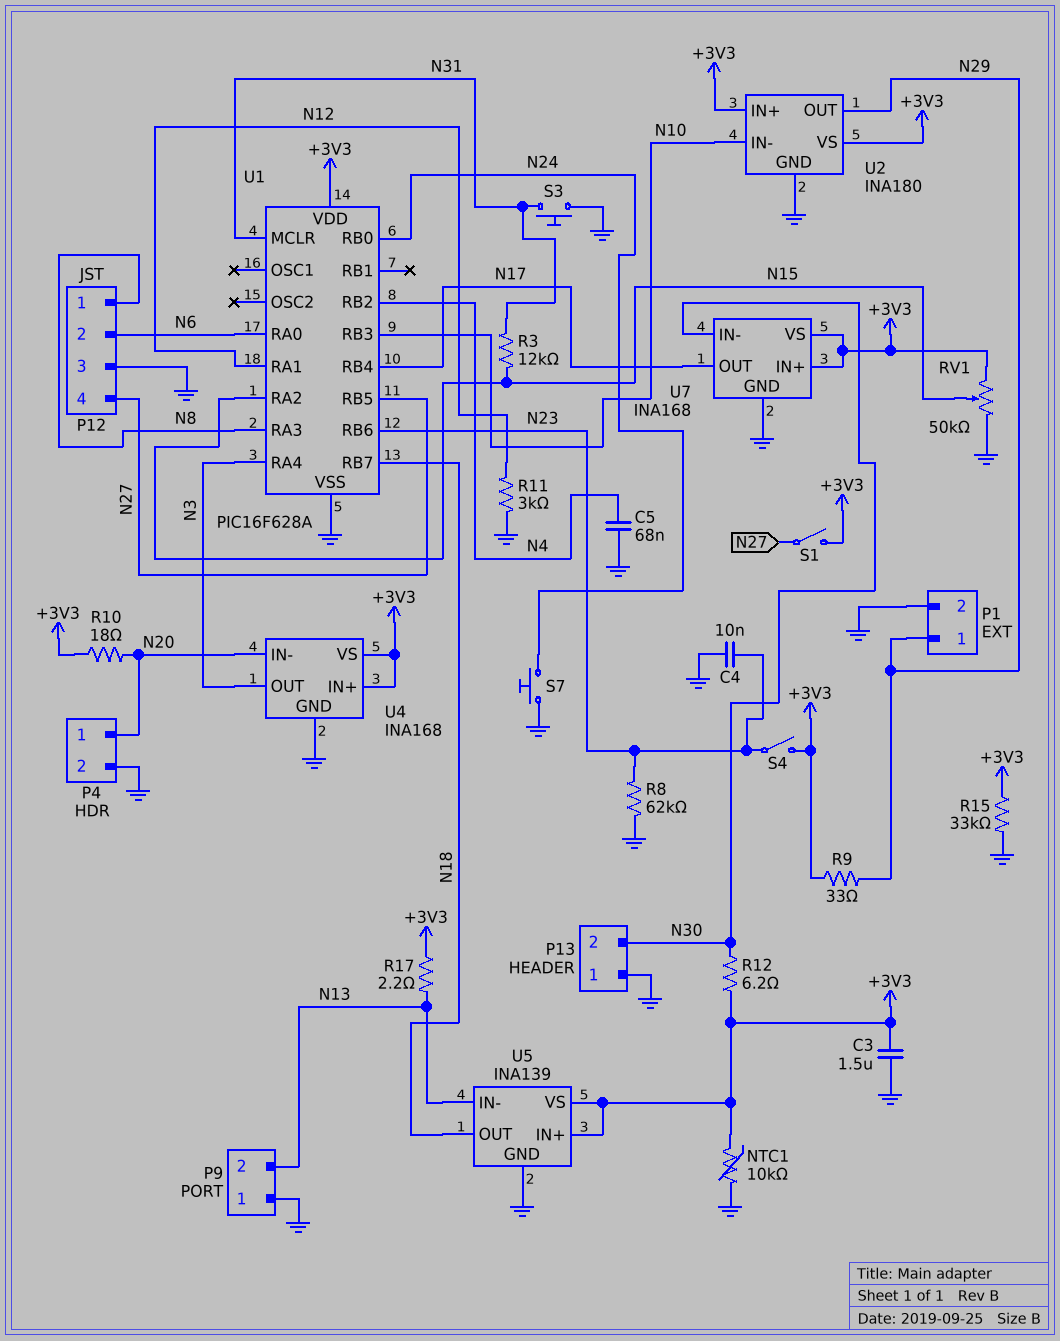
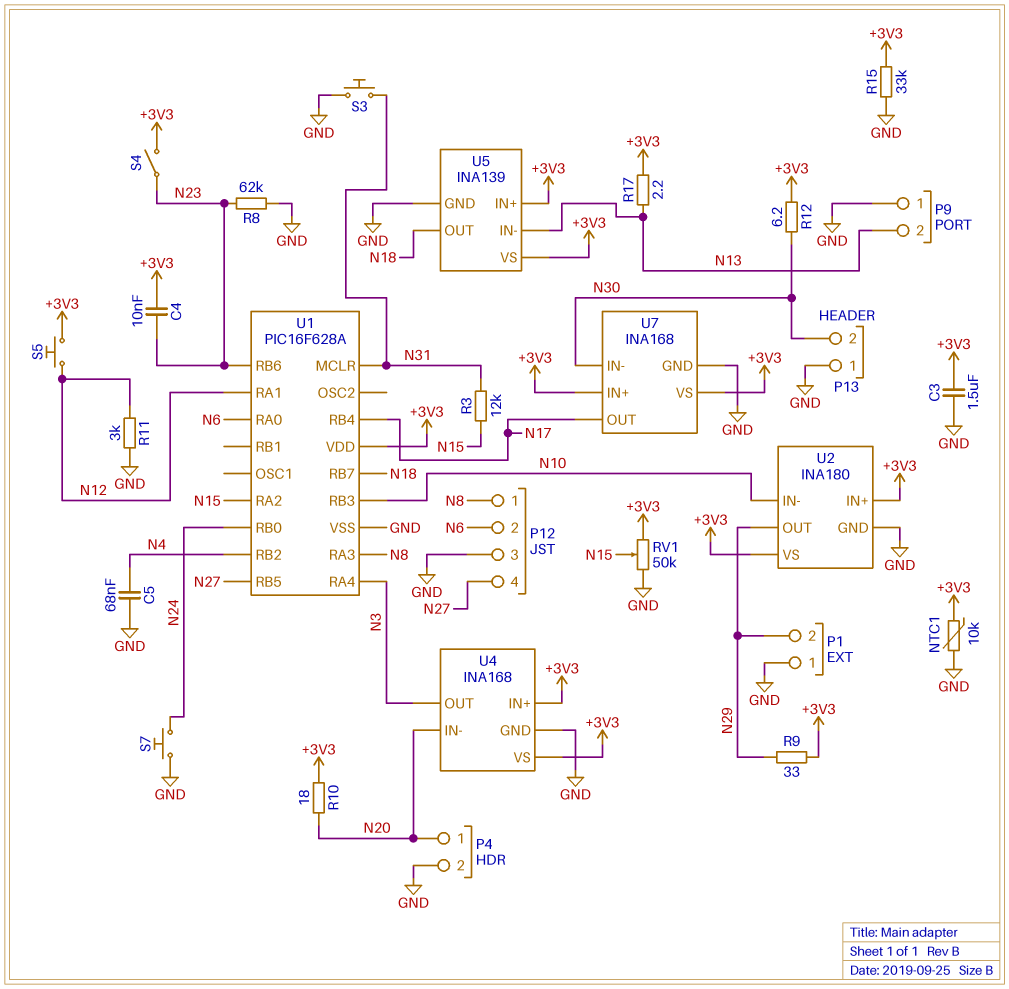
C4: 10nF (GND, N23) -> 10nF (+3V3, N23)
P1 pin 1: N29 -> GND
P1 pin 2: GND -> N29
S1: switch (+3V3, N27) -> none
S5: none -> button (+3V3, N12)

